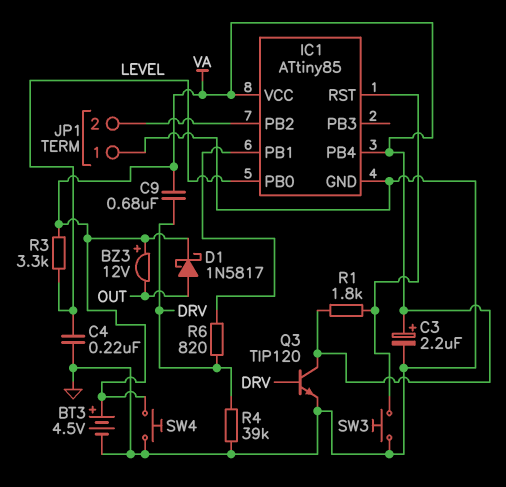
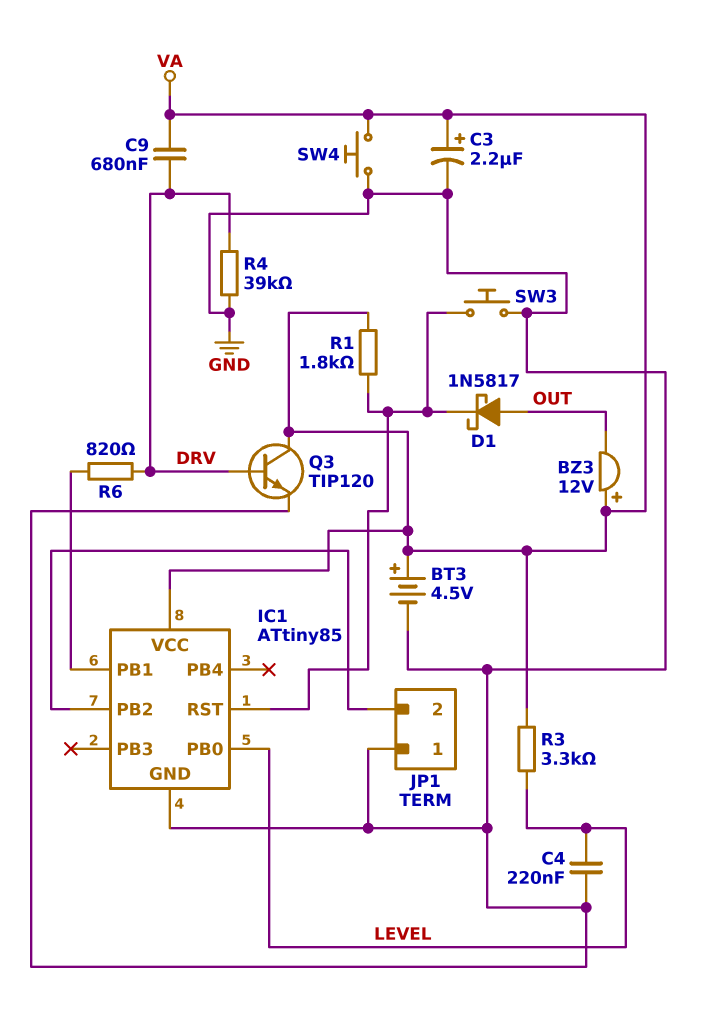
D1: schottky 1N5817 (A OUT, K VA) -> schottky 1N5817 (A OUT, K IC1/RST)
IC1 pin PB4: VA -> none

